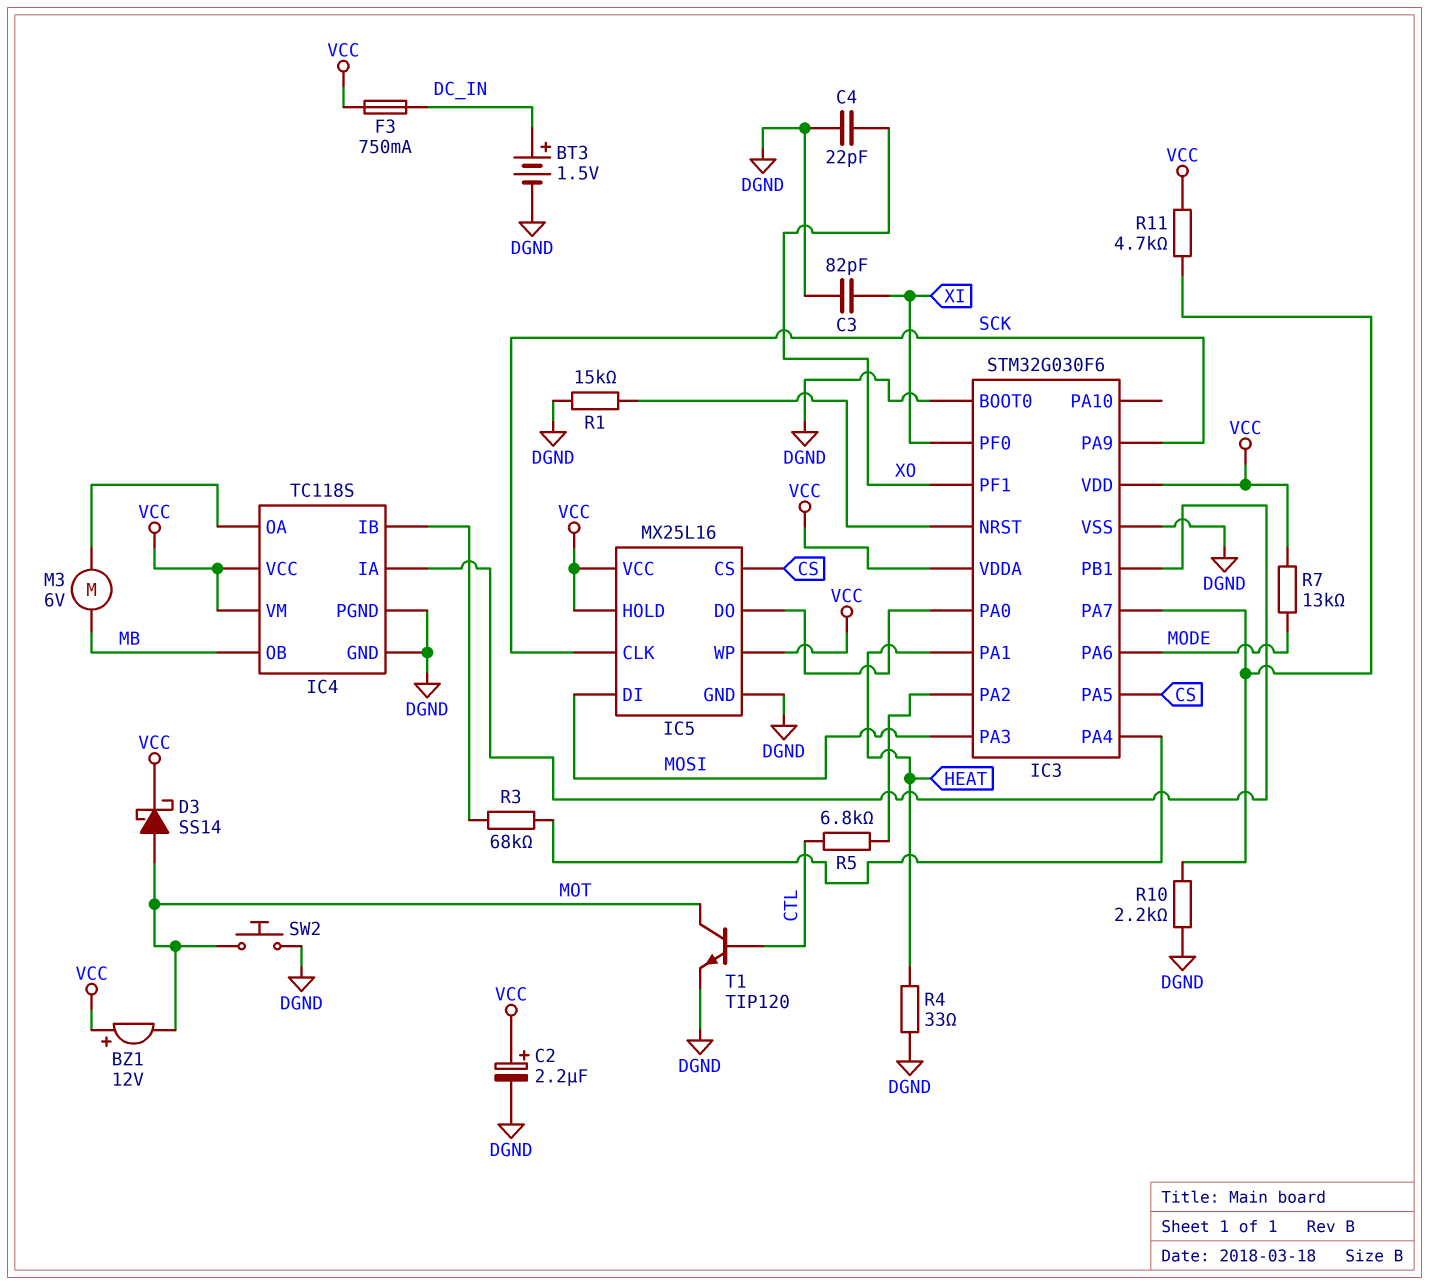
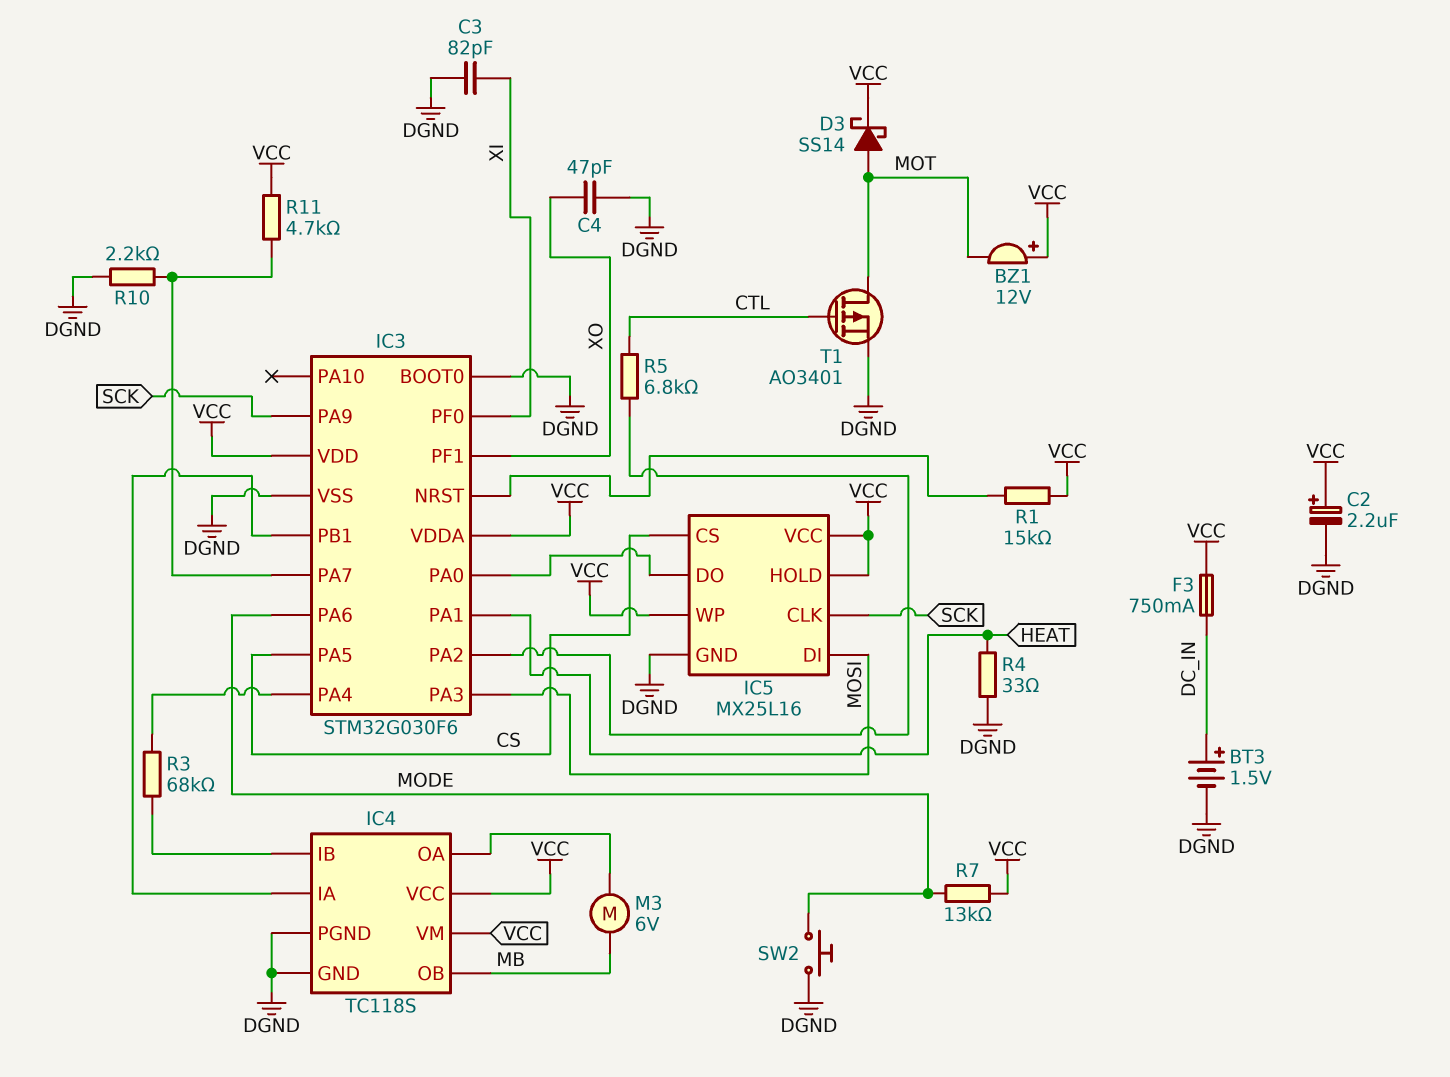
C4: 22pF (DGND, XO) -> 47pF (DGND, XO)
R1: 15k (DGND, IC3/NRST) -> 15k (IC3/NRST, VCC)
SW2: button (DGND, MOT) -> button (DGND, MODE)
T1: NPN TIP120 (B CTL, C MOT, E DGND) -> PMOS AO3401 (G CTL, D MOT, S DGND)

